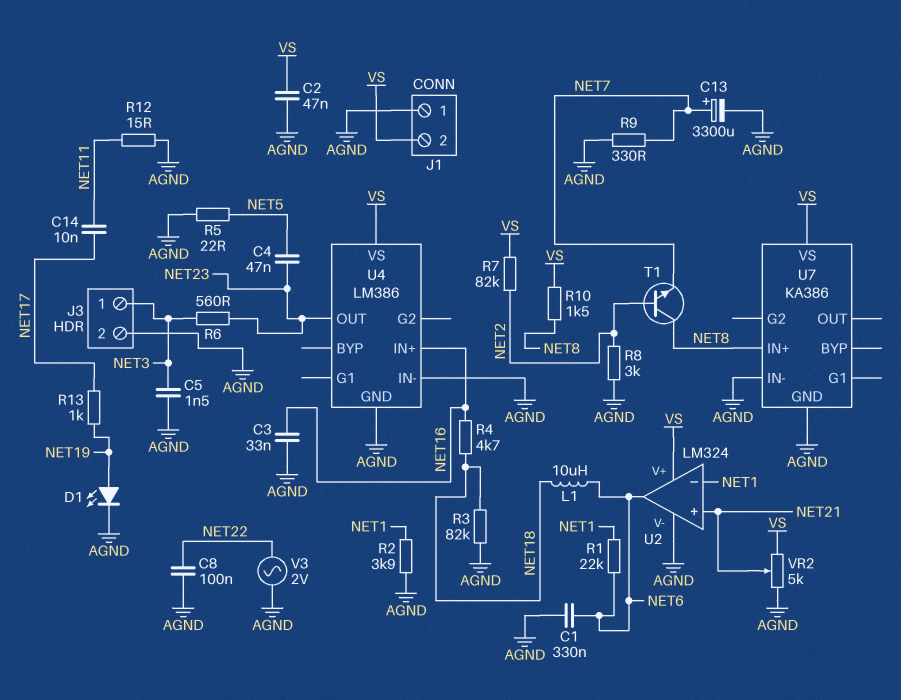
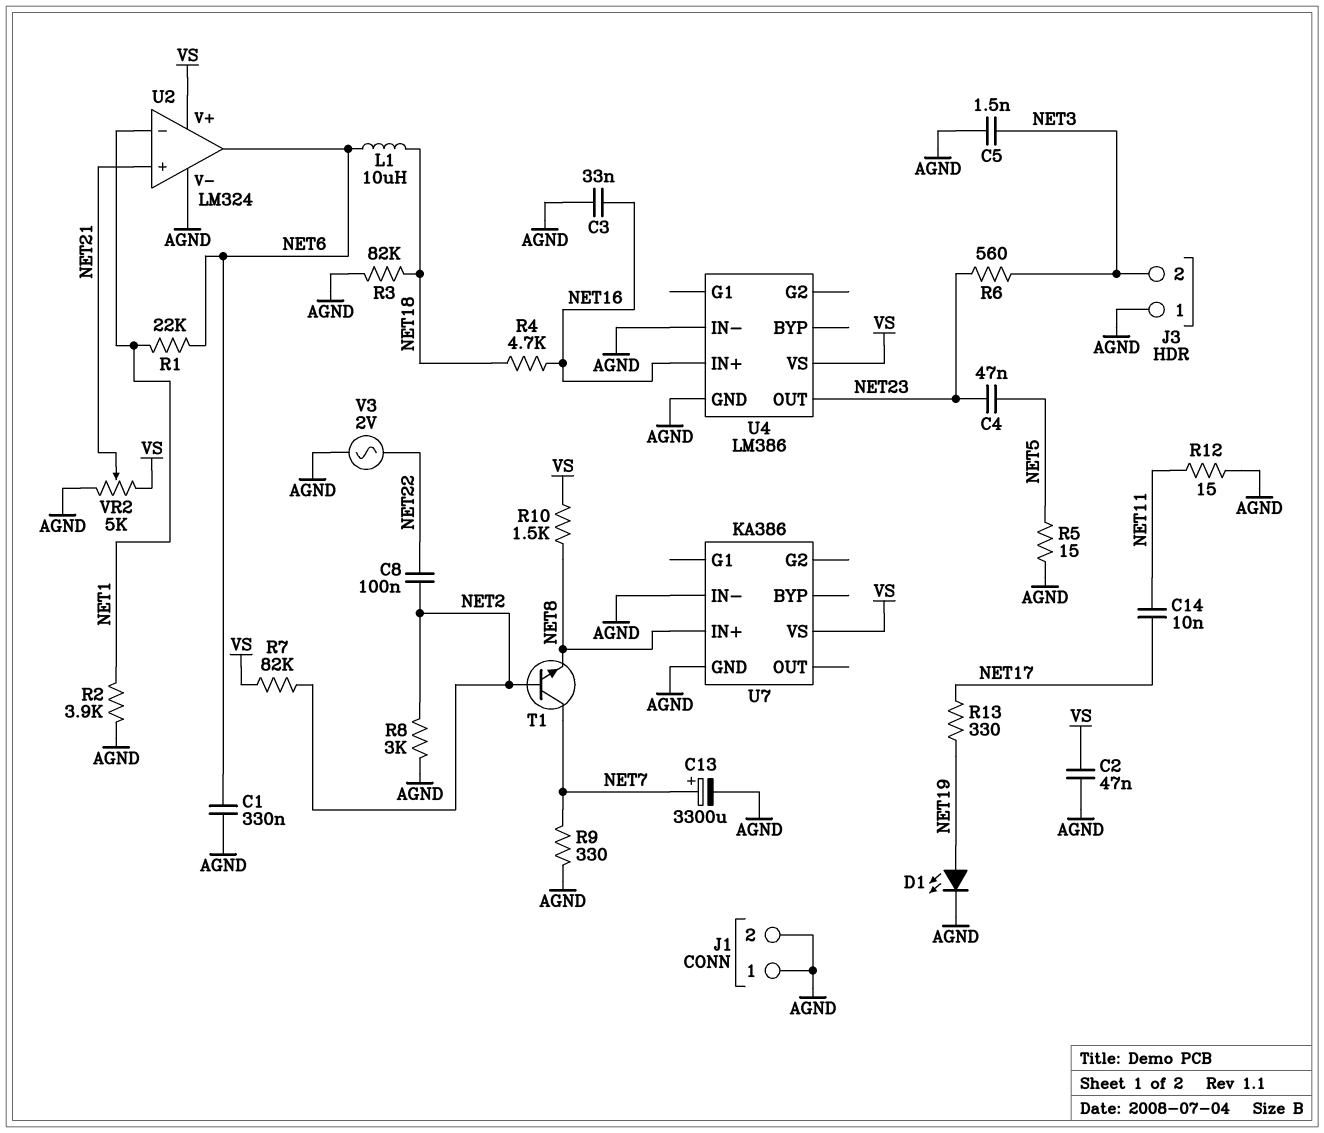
C8: 100nF (AGND, NET22) -> 100nF (NET2, NET22)
J1 pin 2: VS -> AGND
J3 pin 1: NET3 -> AGND
J3 pin 2: AGND -> NET3
R5: 22 (AGND, NET5) -> 15 (AGND, NET5)
R13: 1k (NET17, NET19) -> 330 (NET17, NET19)
T1: NPN (B NET2, C NET8, E NET7) -> NPN (B NET2, C NET7, E NET8)

